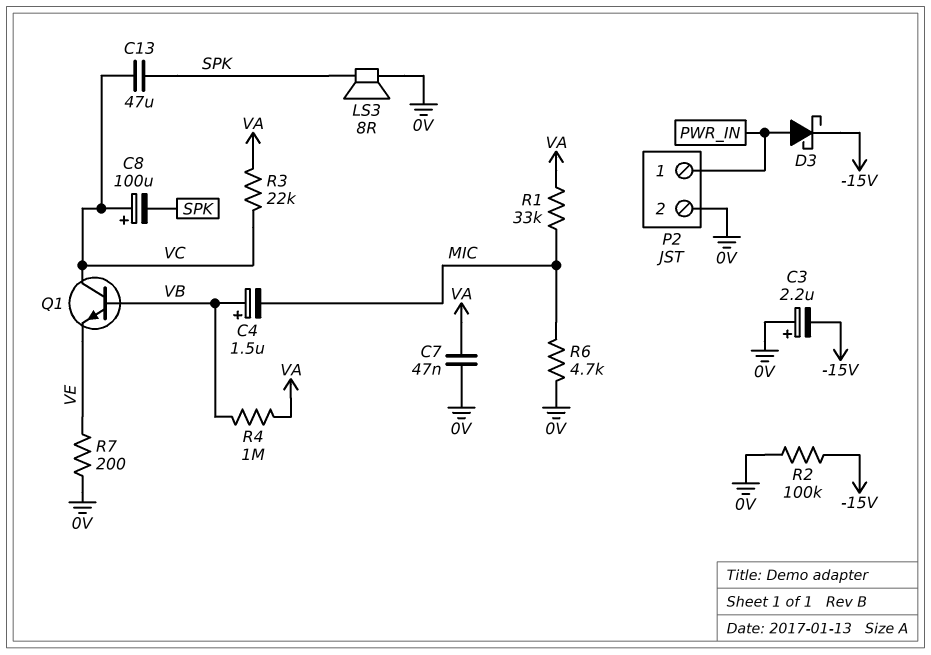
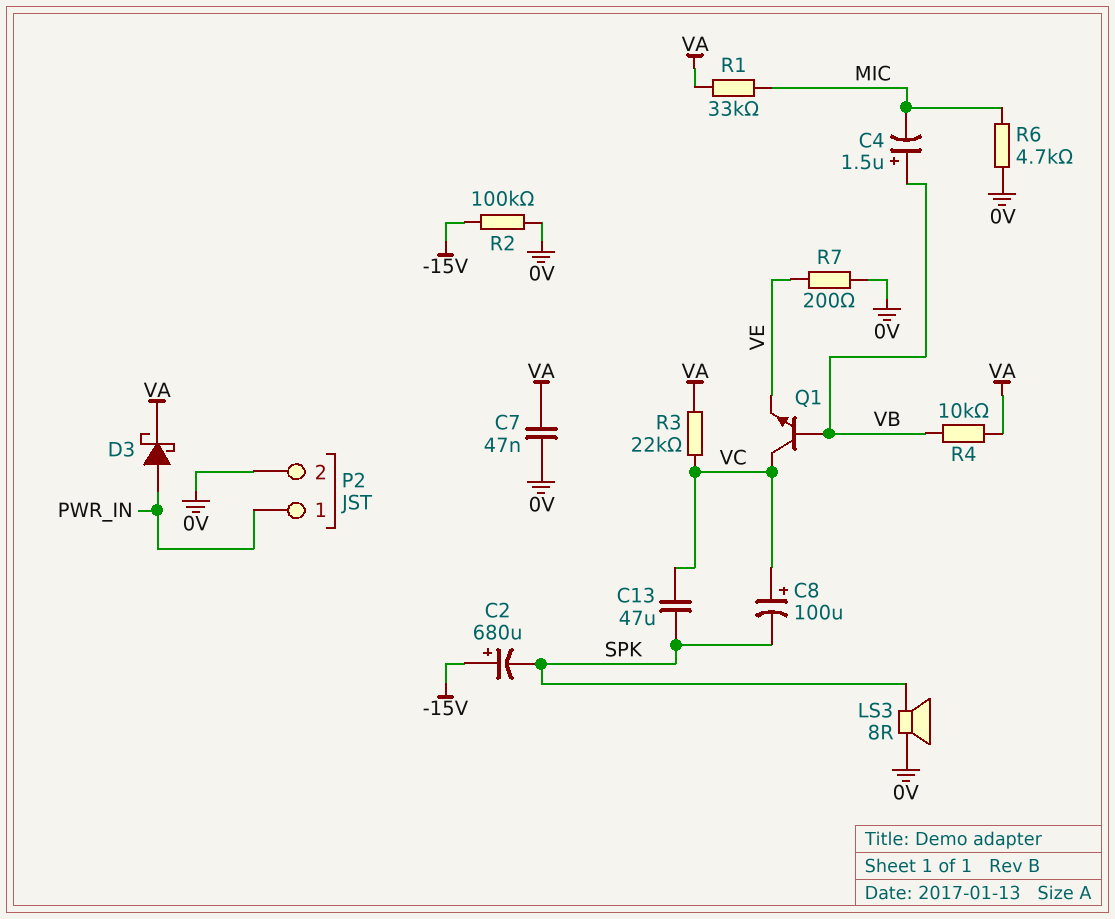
C2: none -> 680uF (plus -15V, minus SPK)
C3: 2.2uF (plus 0V, minus -15V) -> none
D3: schottky (A PWR_IN, K -15V) -> schottky (A PWR_IN, K VA)
R4: 1M (VA, VB) -> 10k (VA, VB)

